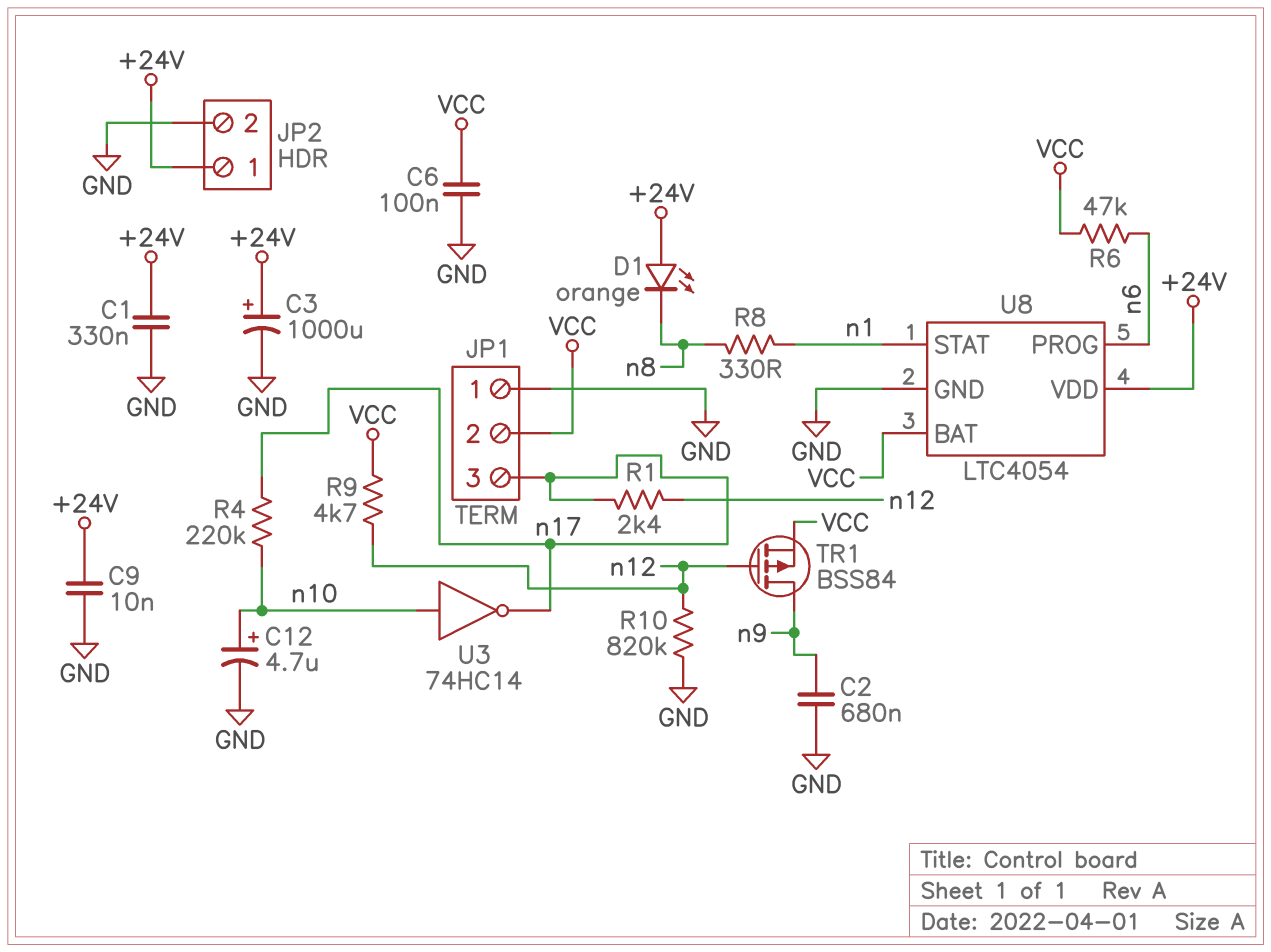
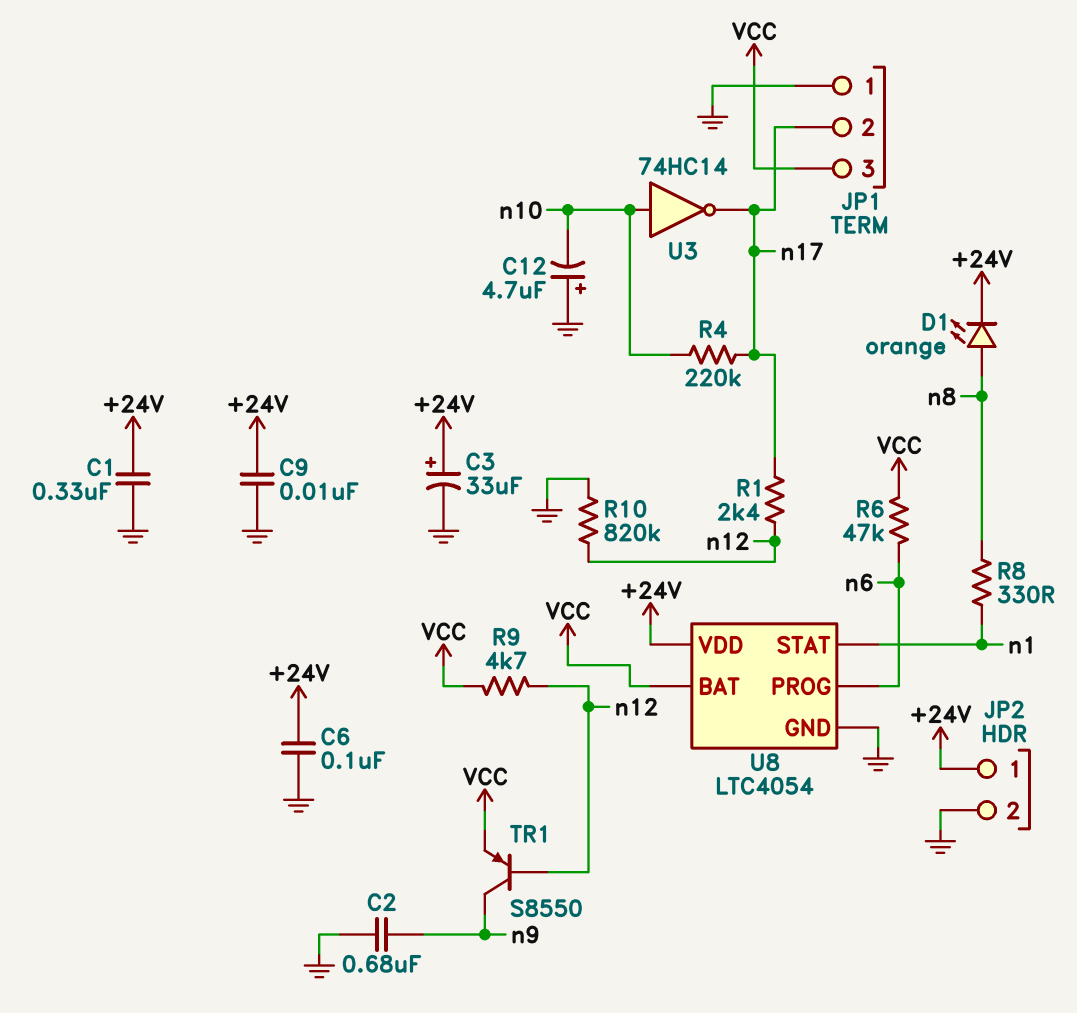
C3: 1000uF (plus +24V, minus GND) -> 33uF (plus +24V, minus GND)
C6: 100nF (GND, VCC) -> 100nF (+24V, GND)
C12: 4.7uF (plus n10, minus GND) -> 4.7uF (plus GND, minus n10)
D1: LED orange (A +24V, K n8) -> LED orange (A n8, K +24V)
JP1 pin 2: VCC -> n17
JP1 pin 3: n17 -> VCC
TR1: PMOS BSS84 (G n12, D n9, S VCC) -> PNP S8550 (B n12, C n9, E VCC)

